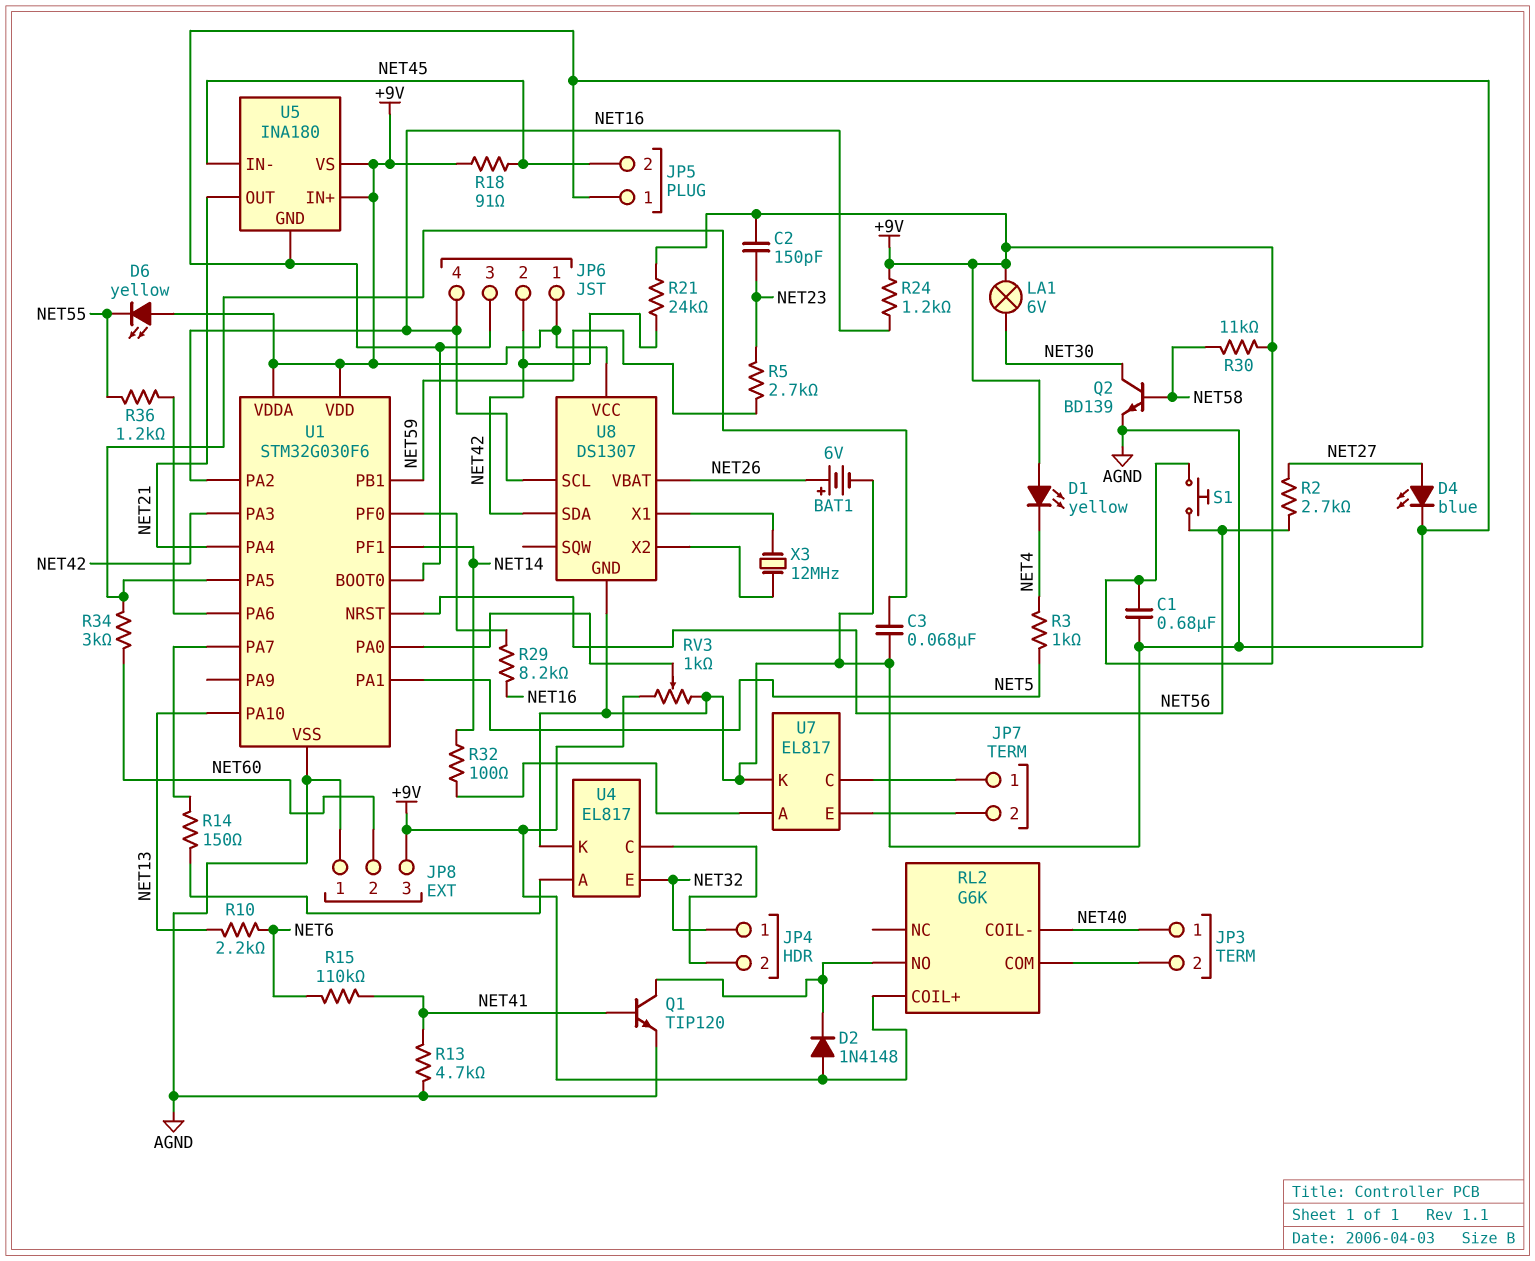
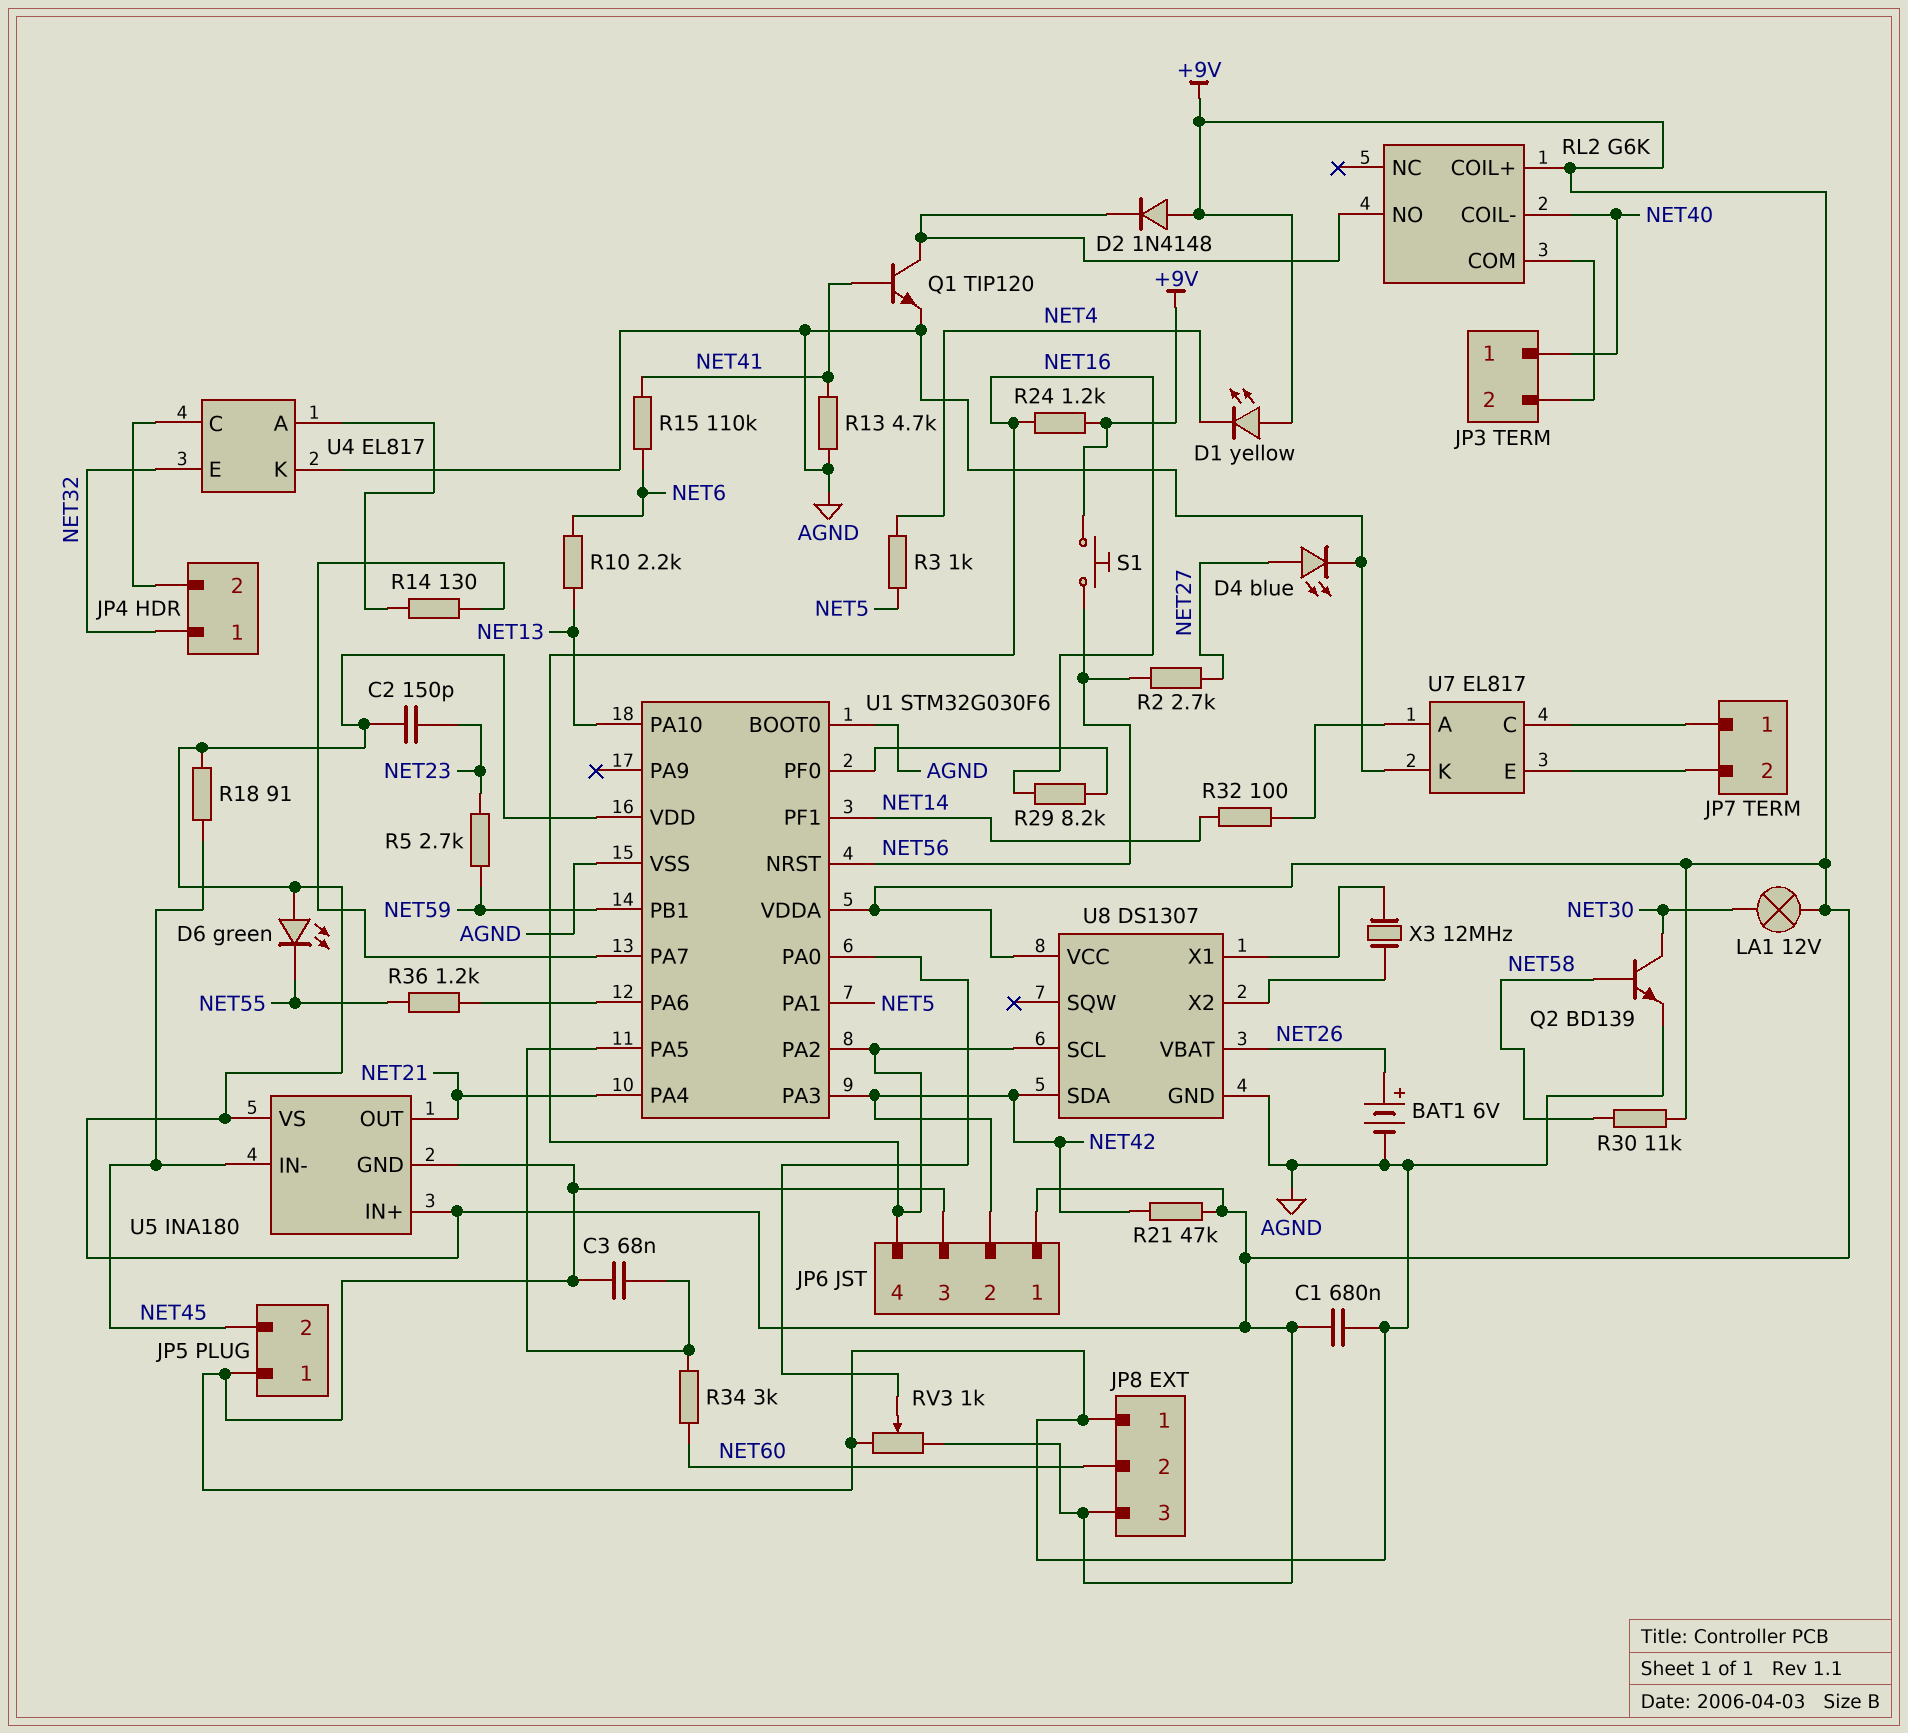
D6: LED yellow (A +9V, K NET55) -> LED green (A +9V, K NET55)
LA1: lamp 6V (+9V, NET30) -> lamp 12V (+9V, NET30)
R14: 150 (U1/PA7, U4/A) -> 130 (U1/PA7, U4/A)
R21: 24k (+9V, NET42) -> 47k (+9V, NET42)

